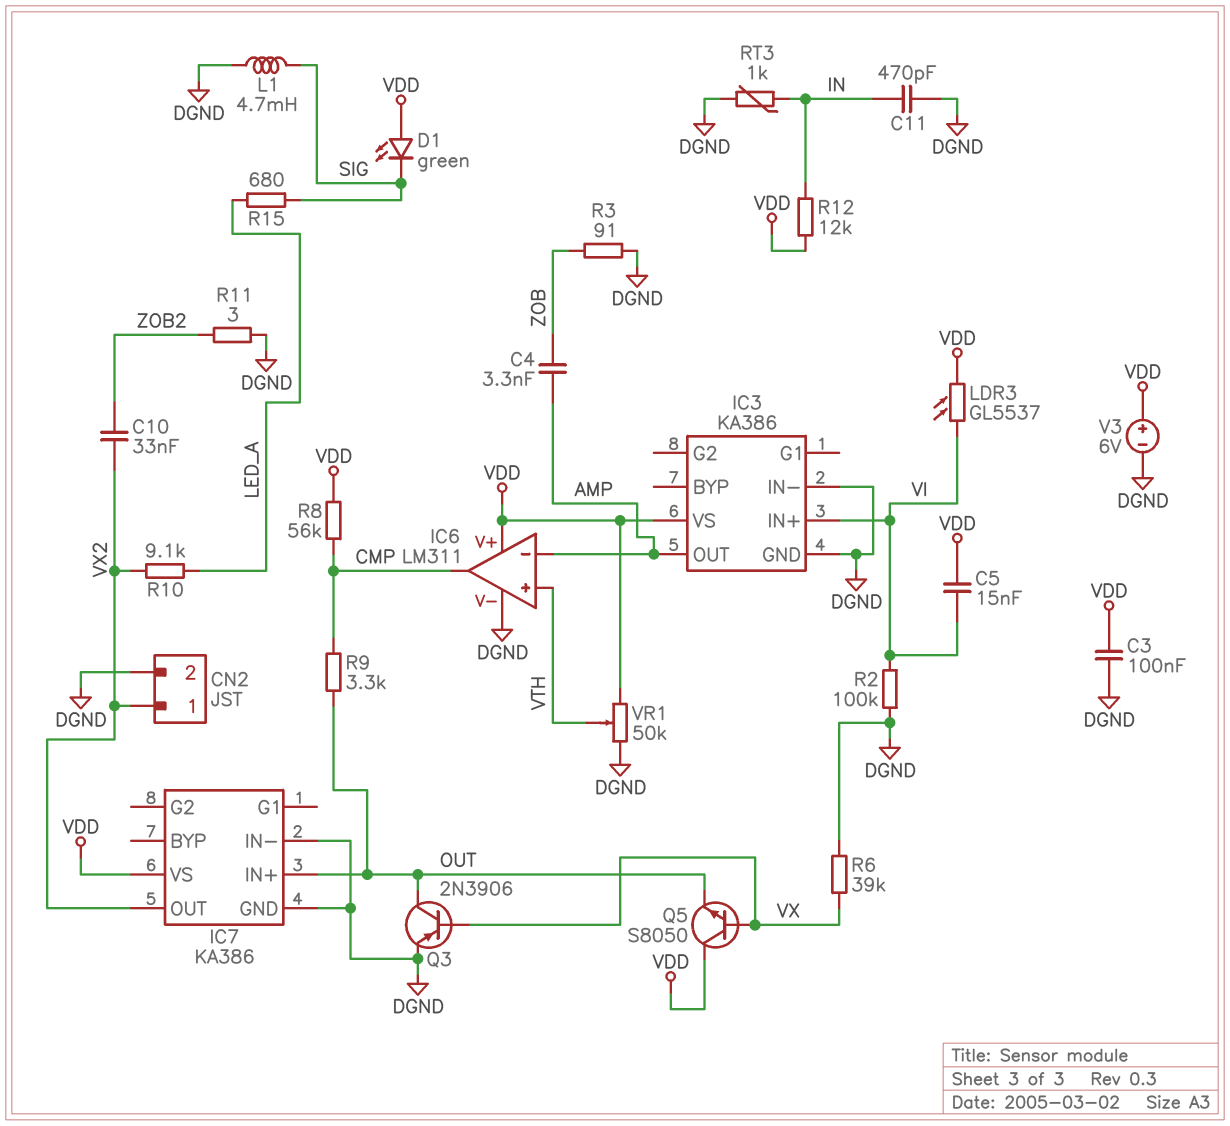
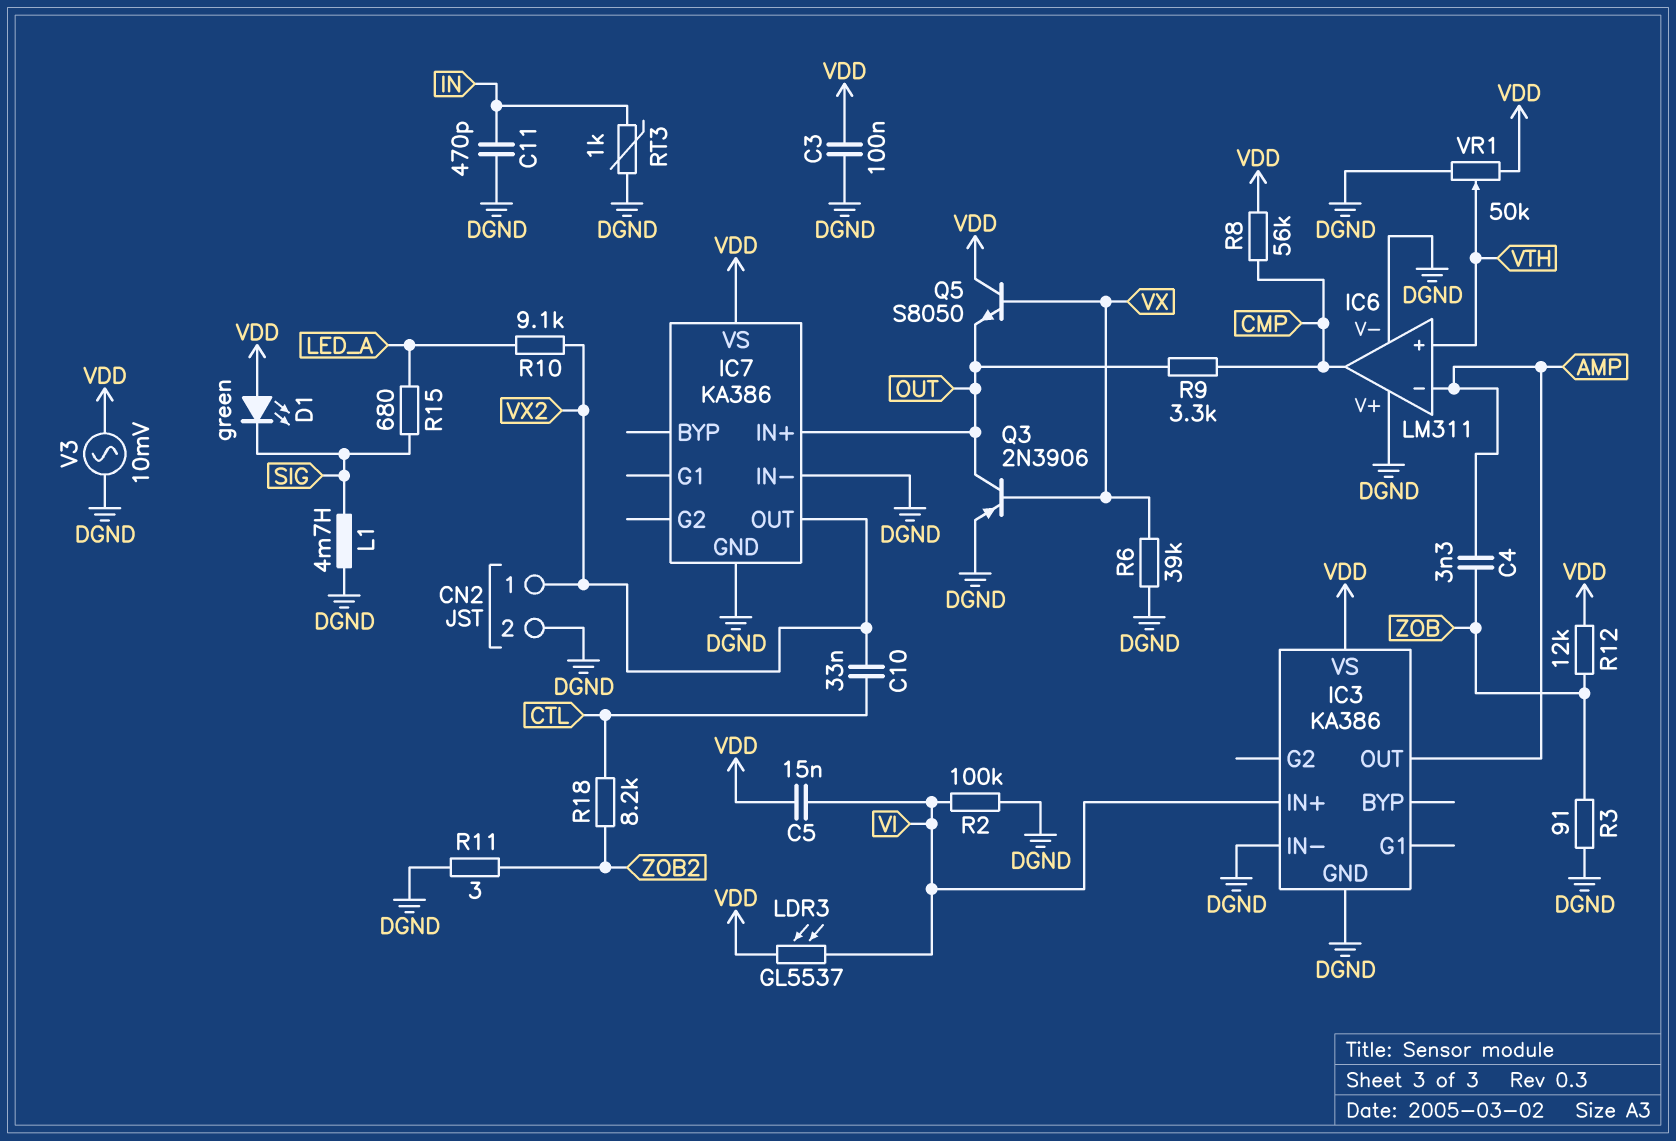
C10: 33nF (VX2, ZOB2) -> 33nF (CTL, VX2)
IC6 pin V+: VDD -> DGND
R12: 12k (IN, VDD) -> 12k (VDD, ZOB)
R18: none -> 8.2k (CTL, ZOB2)
V3: 6V (plus VDD, minus DGND) -> AC 10mV (DGND, VDD)

